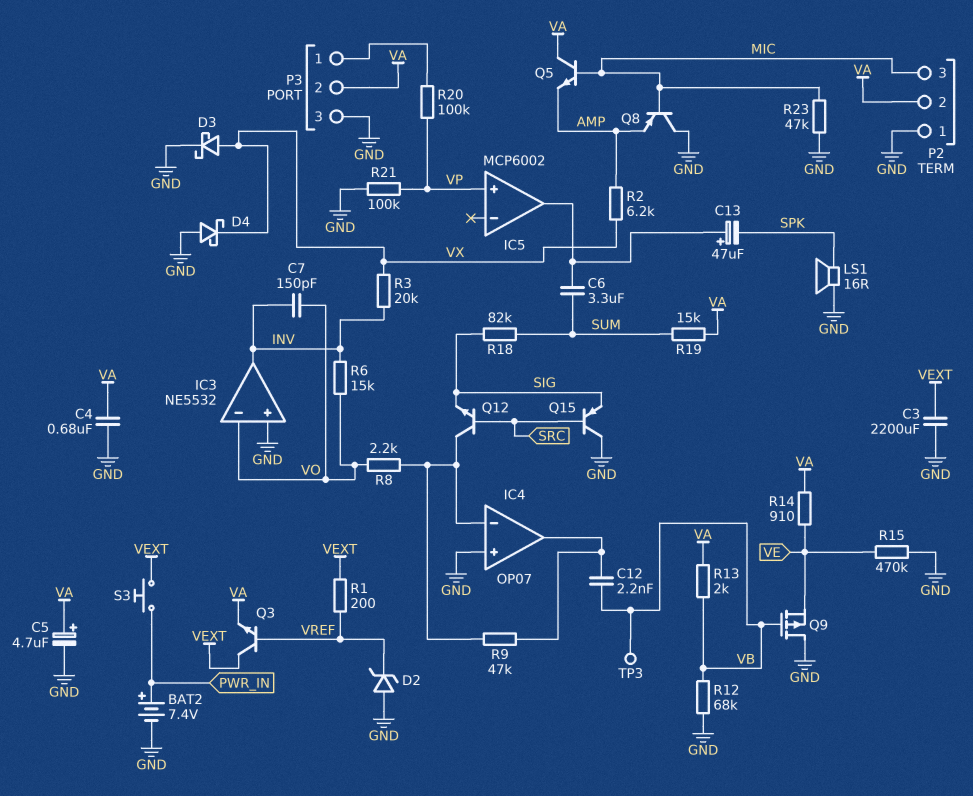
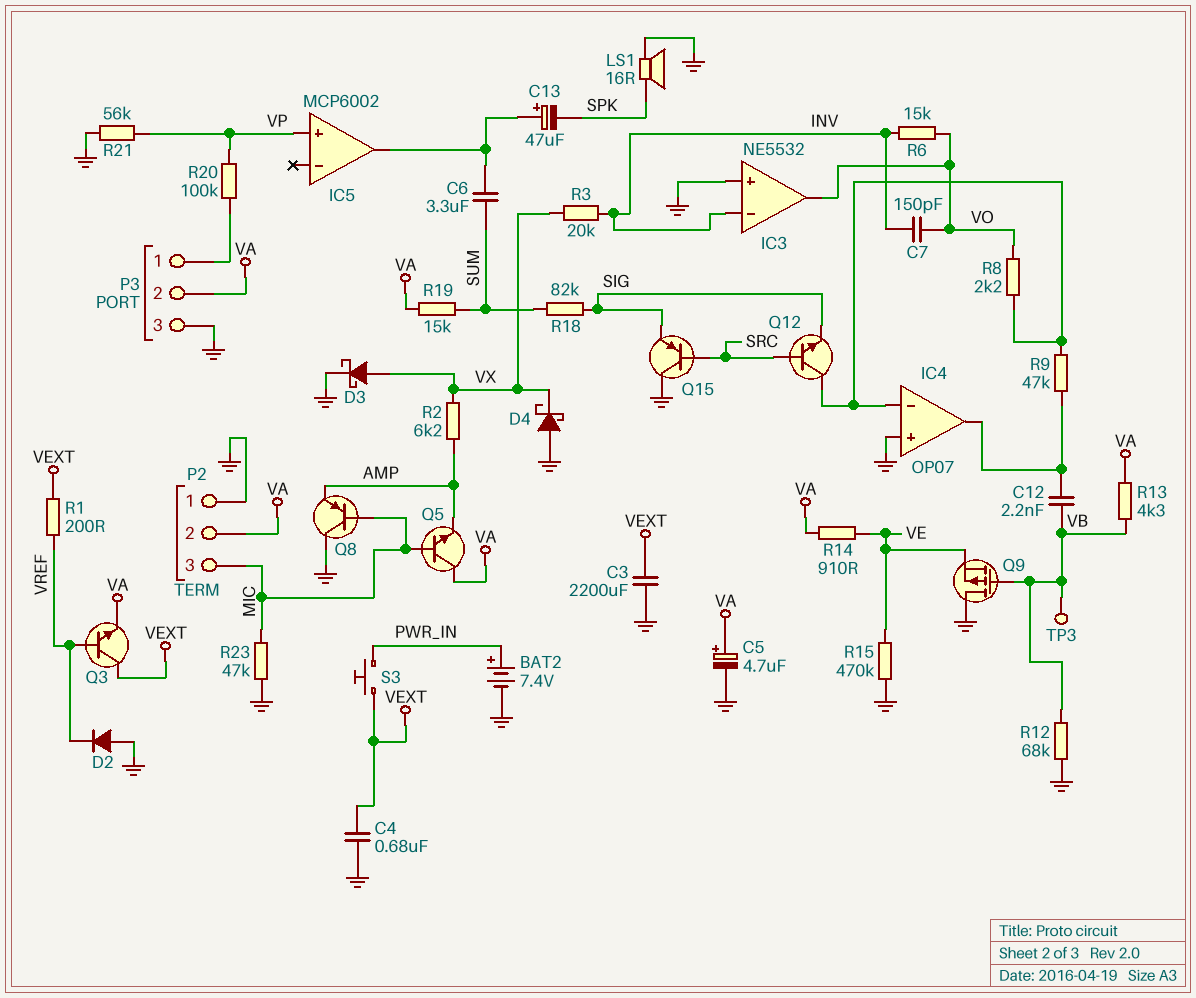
C4: 680nF (GND, VA) -> 680nF (GND, VEXT)
D2: zener (A GND, K VREF) -> diode (A GND, K VREF)
IC3 pin in-: VO -> INV
IC3 pin out: INV -> VO
R13: 2k (VA, VB) -> 4.3k (VA, VB)
R21: 100k (GND, VP) -> 56k (GND, VP)

